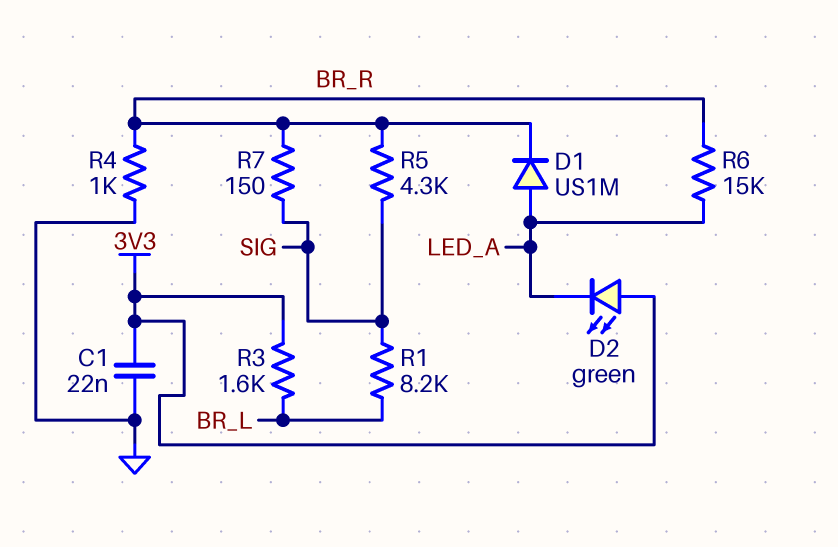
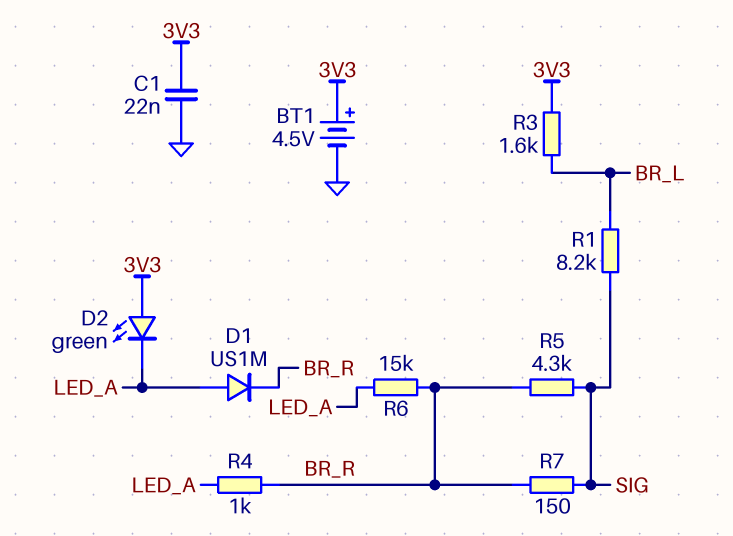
BT1: none -> 4.5V (plus 3V3, minus GND)
R4: 1k (BR_R, GND) -> 1k (BR_R, LED_A)

